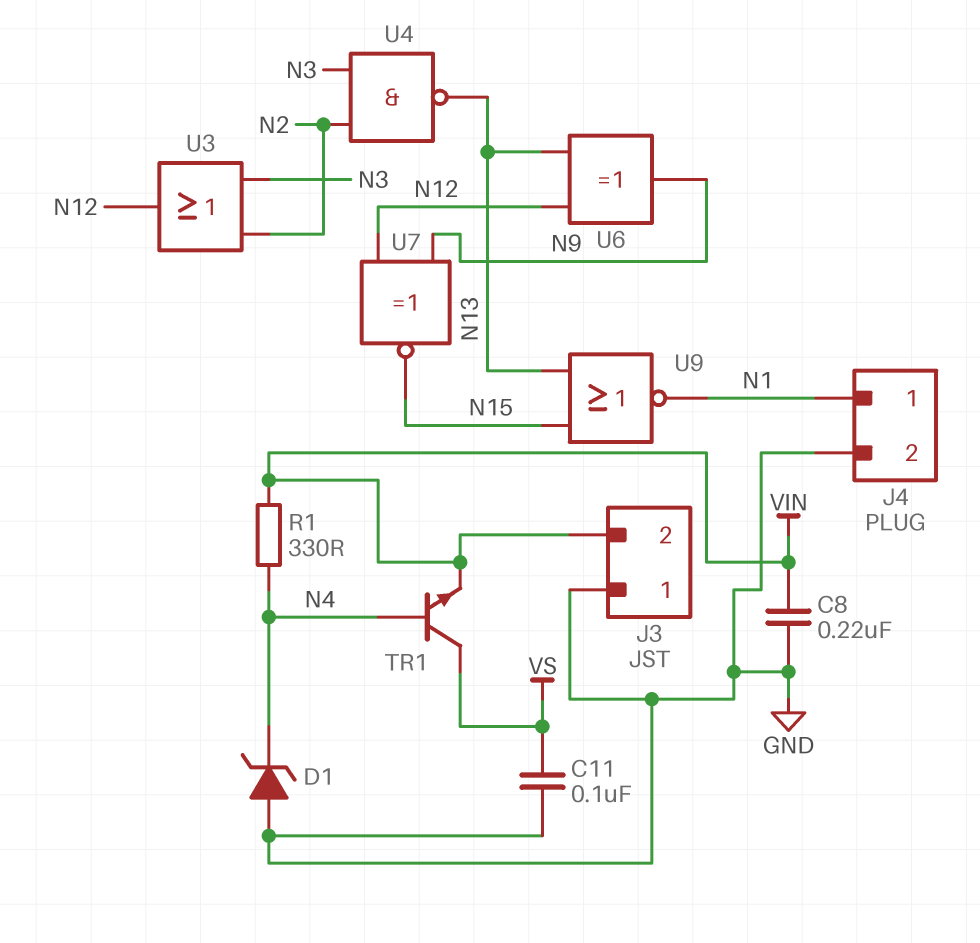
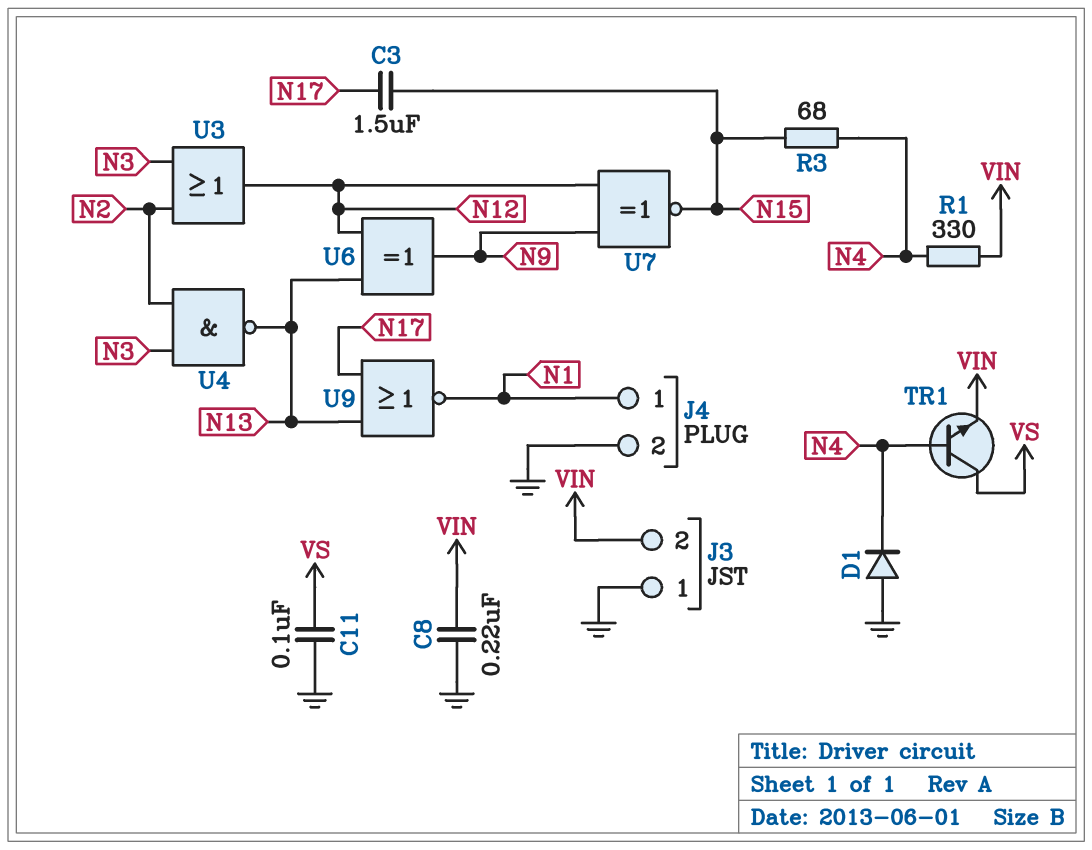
C3: none -> 1.5uF (N15, N17)
D1: zener (A GND, K N4) -> diode (A GND, K N4)
R3: none -> 68 (N4, N15)
U9: NOR (in N13, in N15, out N1) -> NOR (in N13, in N17, out N1)

